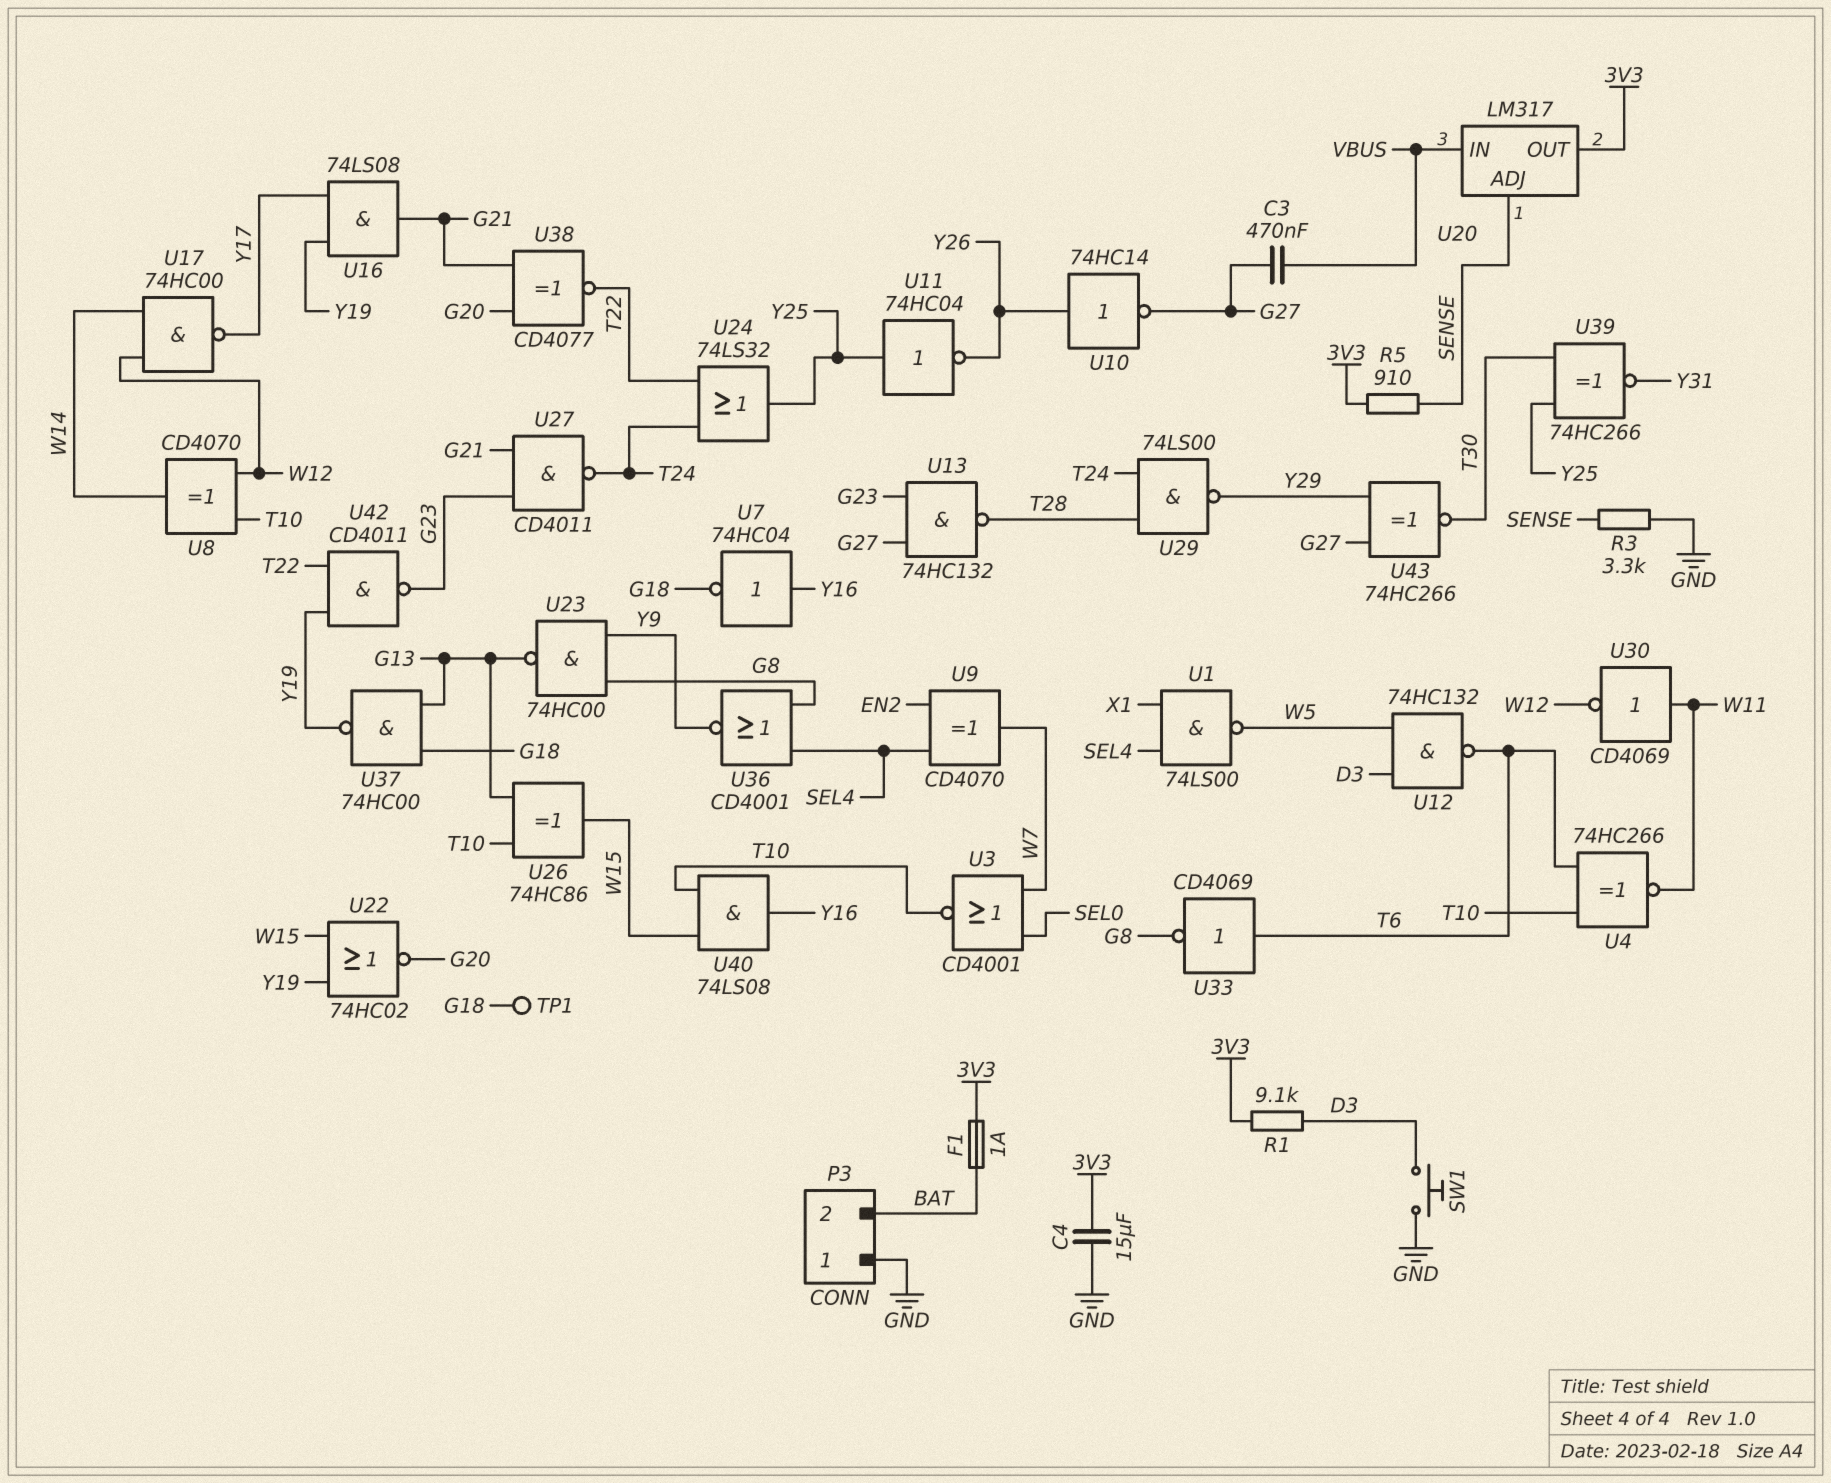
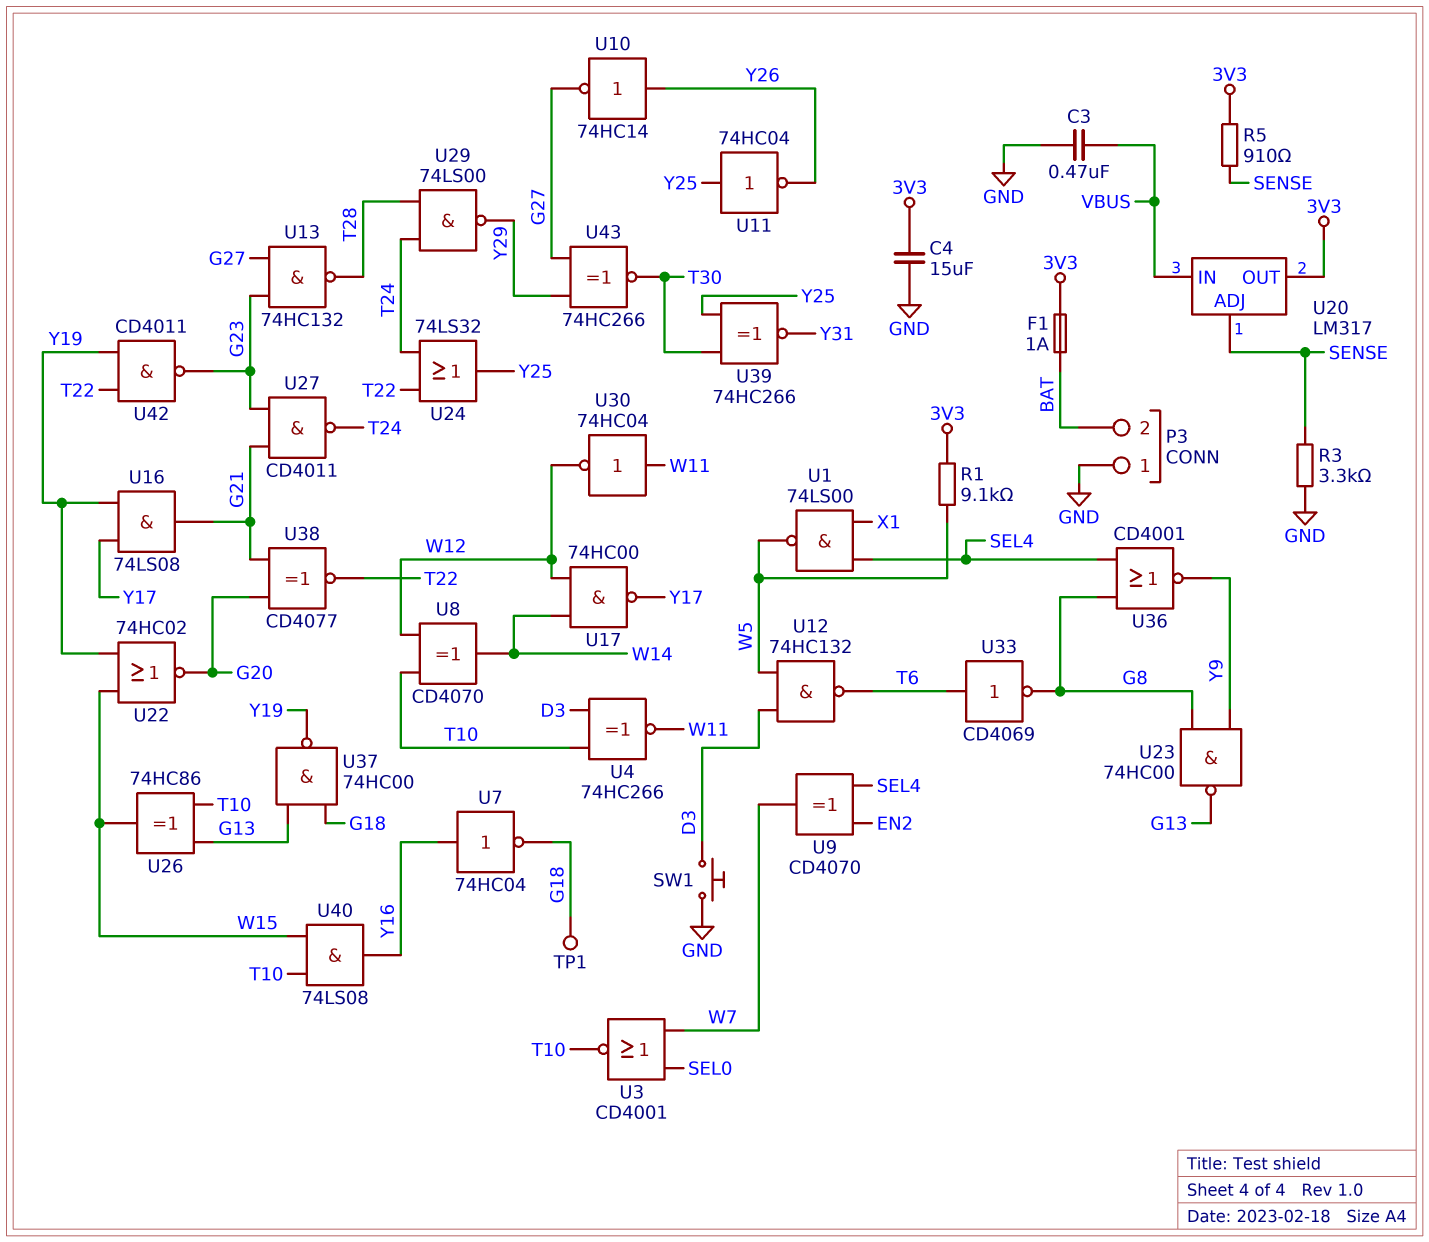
C3: 470nF (G27, VBUS) -> 470nF (GND, VBUS)
R1: 9.1k (3V3, D3) -> 9.1k (3V3, W5)
U4: XNOR 74HC266 (in T6, in T10, out W11) -> XNOR 74HC266 (in D3, in T10, out W11)
U30: NOT CD4069 (in W11, out W12) -> NOT 74HC04 (in W11, out W12)

